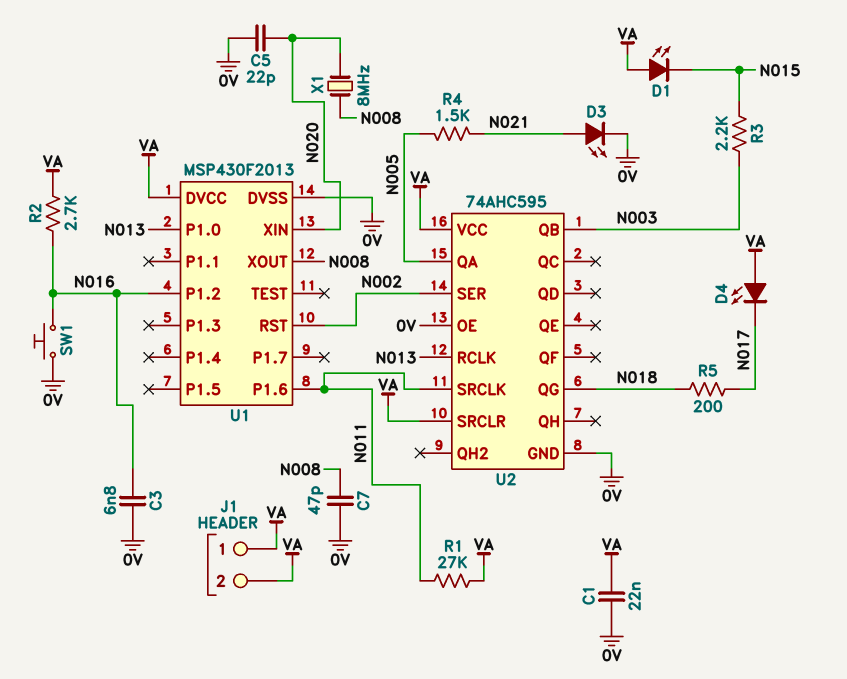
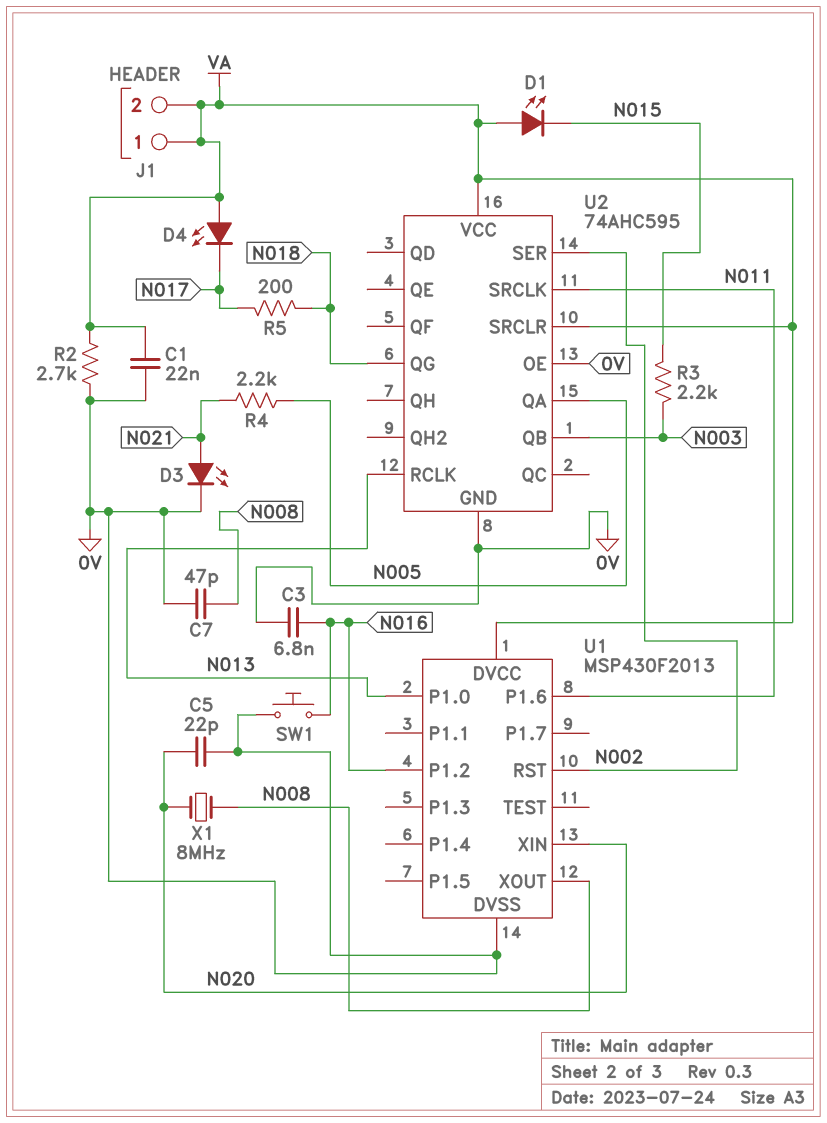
R1: 27k (N011, VA) -> none
R2: 2.7k (N016, VA) -> 2.7k (0V, VA)
R4: 1.5k (N005, N021) -> 2.2k (N005, N021)

